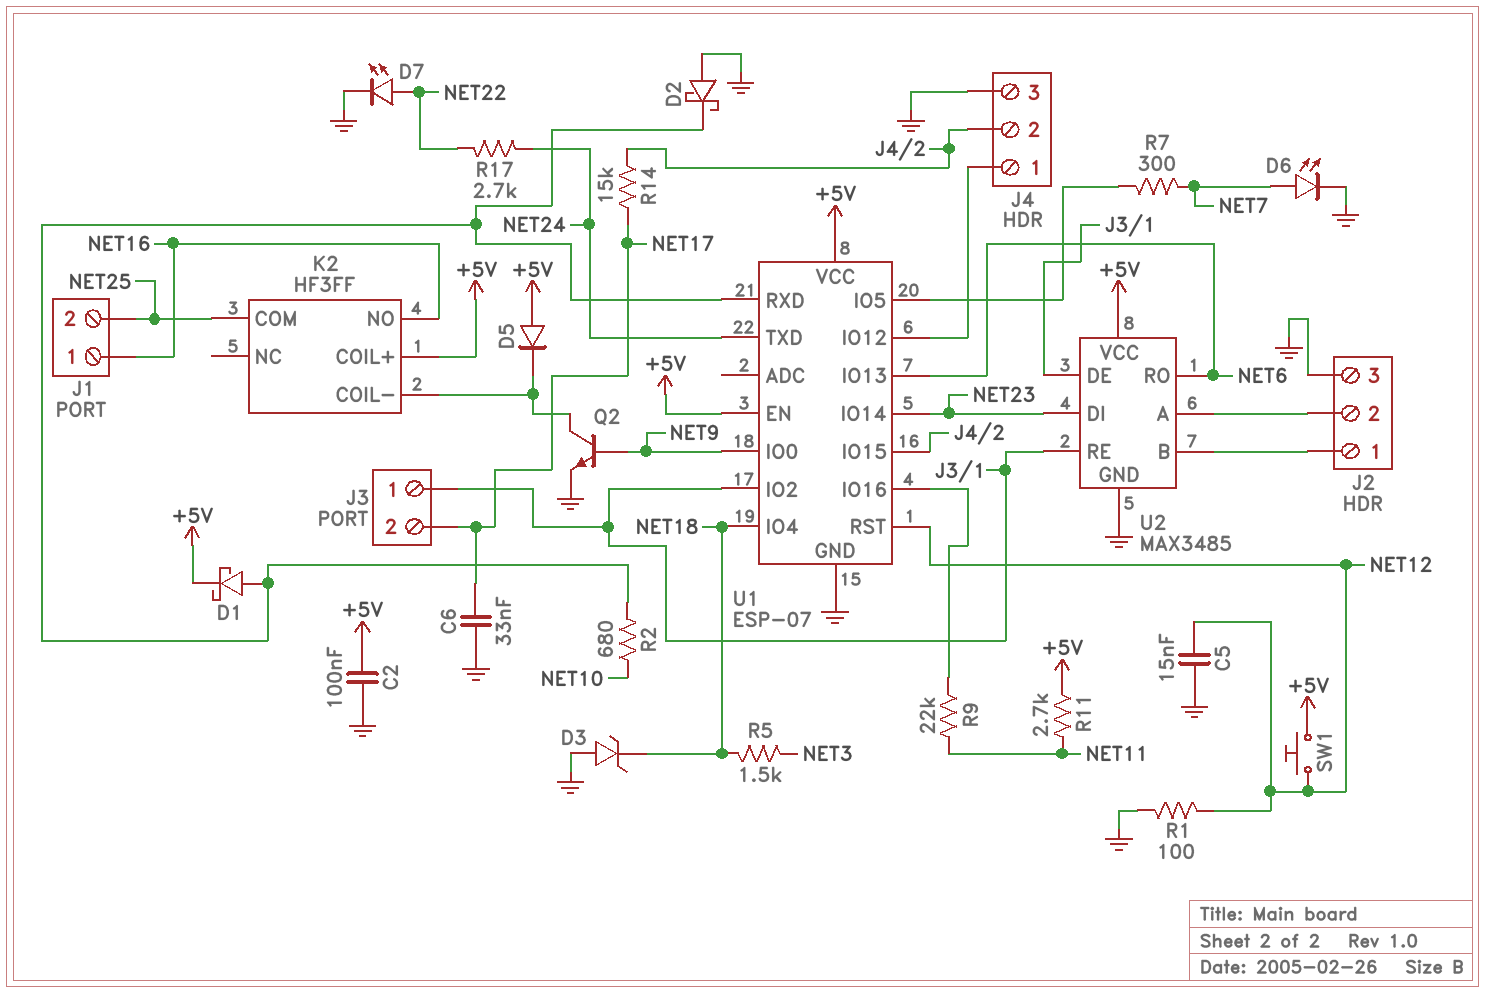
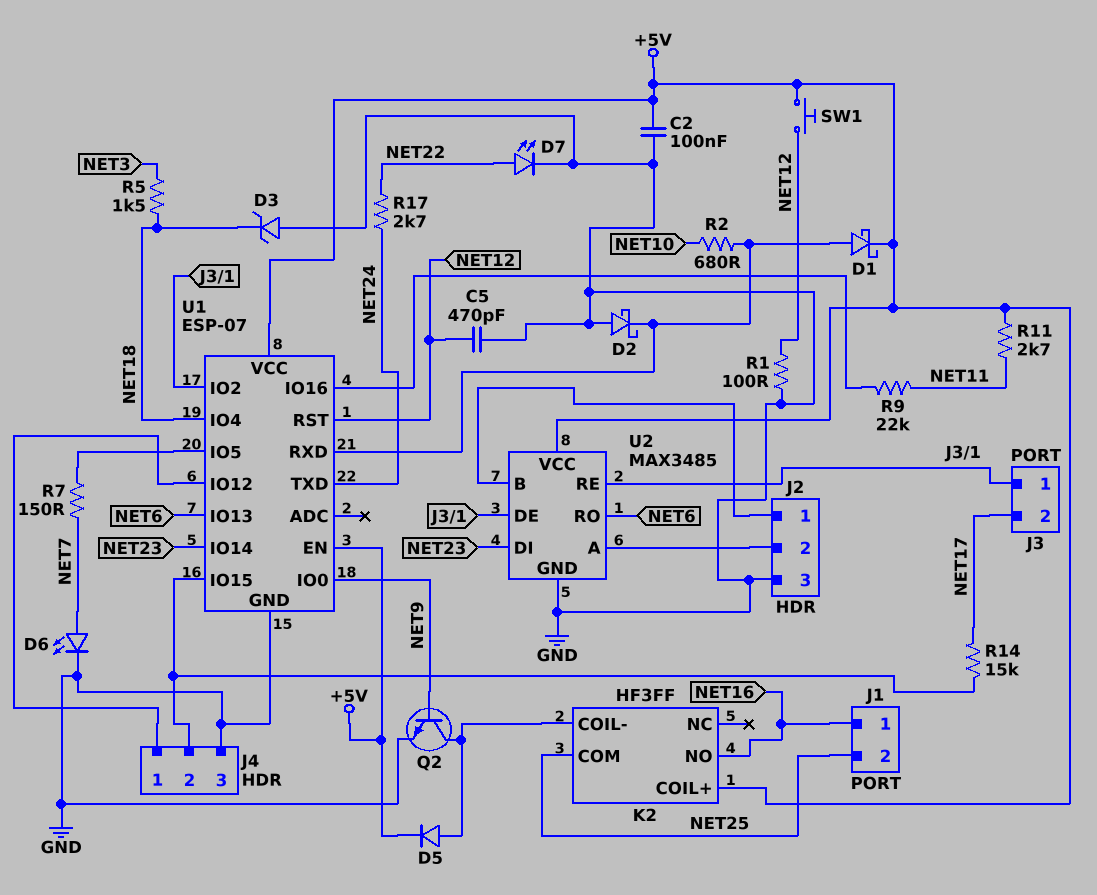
C5: 15nF (GND, NET12) -> 470pF (GND, NET12)
C6: 33nF (GND, NET17) -> none
D5: diode (A +5V, K K2/COIL-) -> diode (A K2/COIL-, K +5V)
R7: 300 (NET7, U1/IO5) -> 150 (NET7, U1/IO5)

